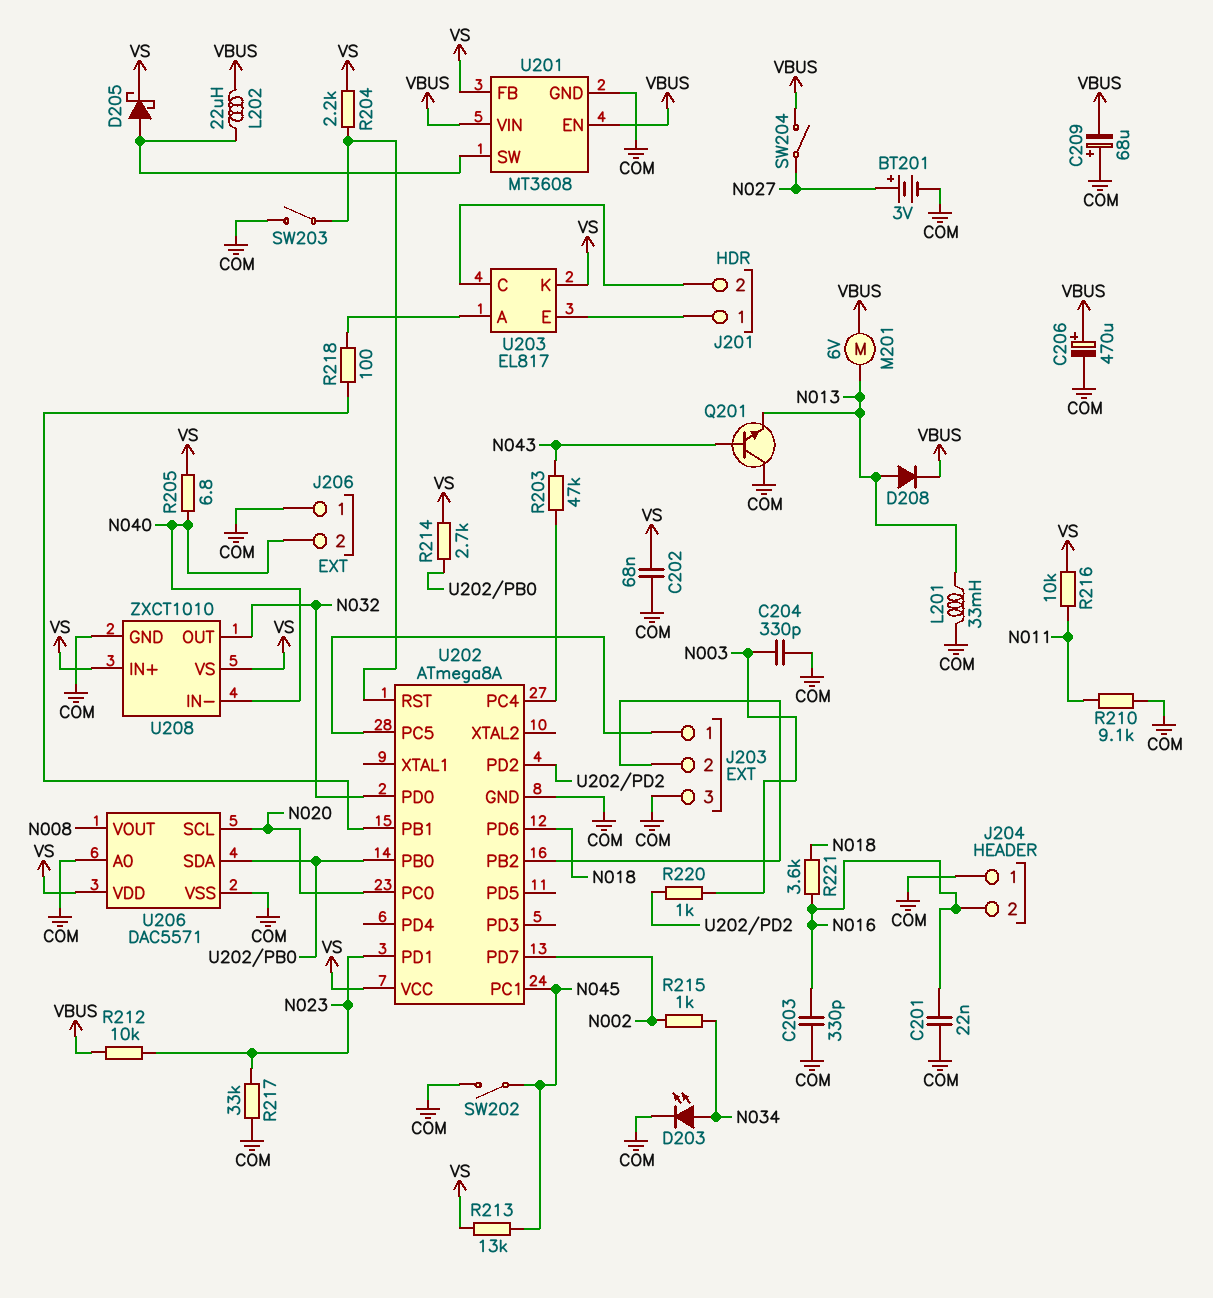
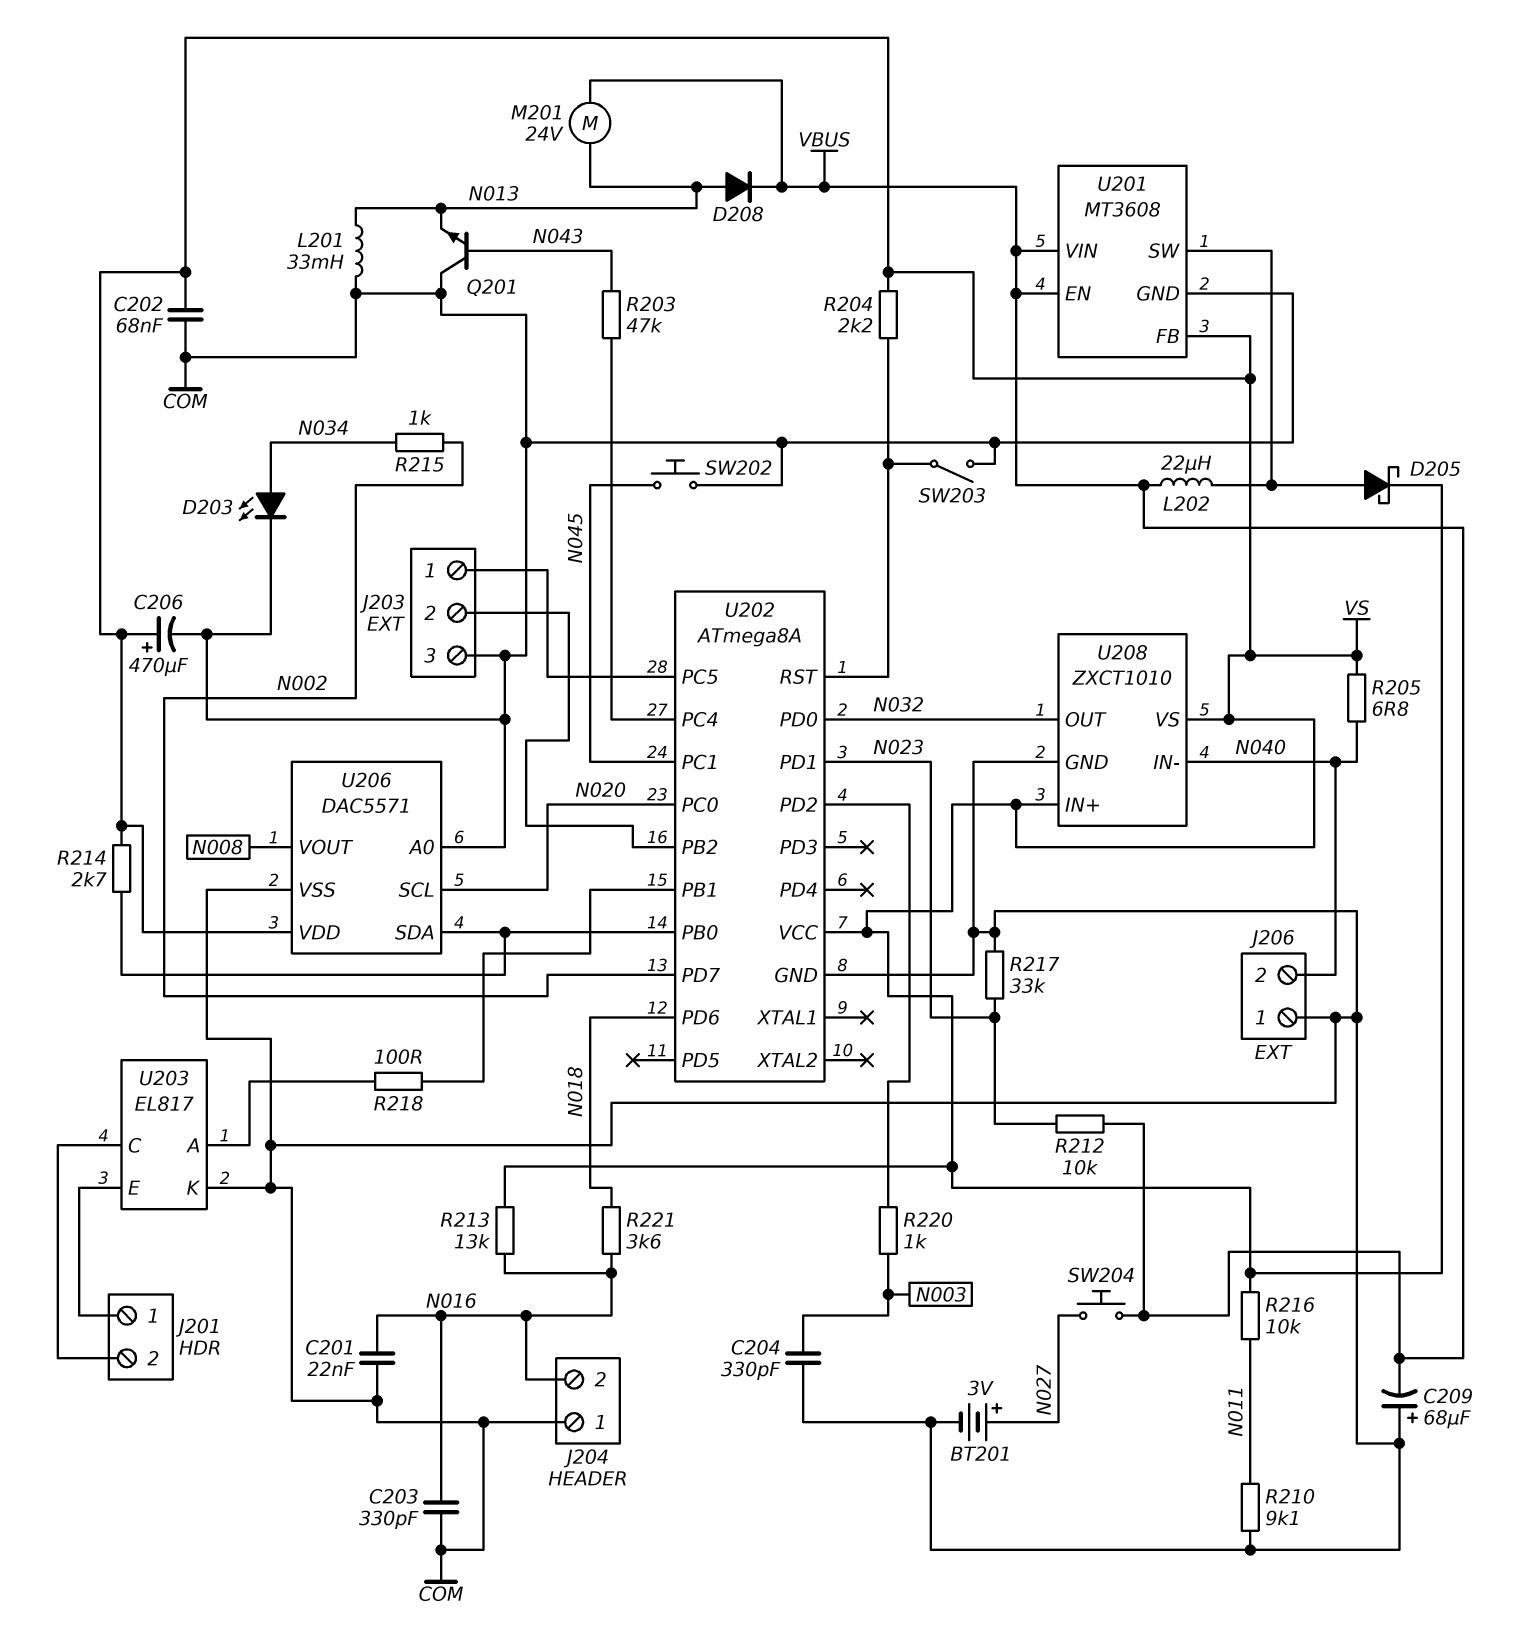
C206: 470uF (plus VBUS, minus COM) -> 470uF (plus VS, minus COM)
M201: motor 6V (N013, VBUS) -> motor 24V (N013, VBUS)
R213: 13k (N045, VS) -> 13k (N016, VS)
SW202: switch (COM, N045) -> button (COM, N045)
SW204: switch (N027, VBUS) -> button (N027, VBUS)
U203 pin K: VS -> COM

